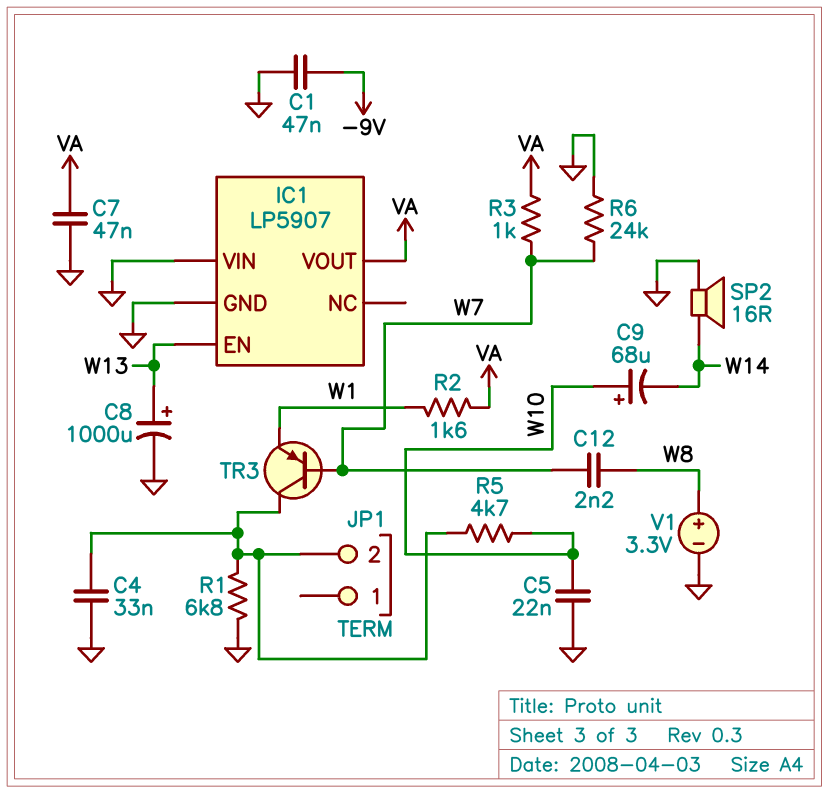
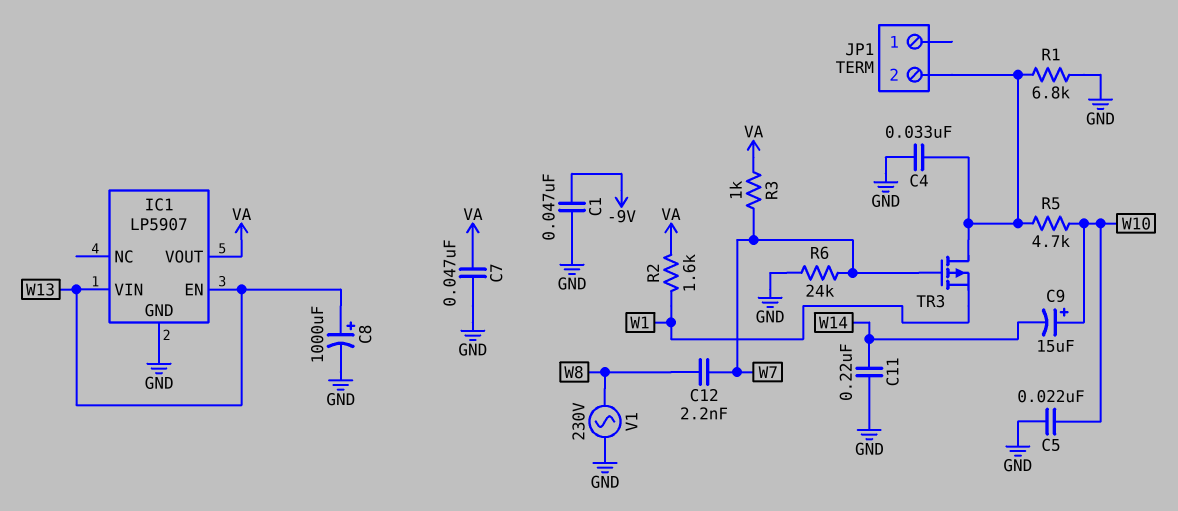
C9: 68uF (plus W10, minus W14) -> 15uF (plus W10, minus W14)
C11: none -> 220nF (GND, W14)
IC1 pin VIN: GND -> W13
SP2: speaker 16R (GND, W14) -> none
TR3: PNP (B W7, C JP1/2, E W1) -> PMOS (G W7, D JP1/2, S W1)
V1: 3.3V (plus W8, minus GND) -> AC 230V (GND, W8)

